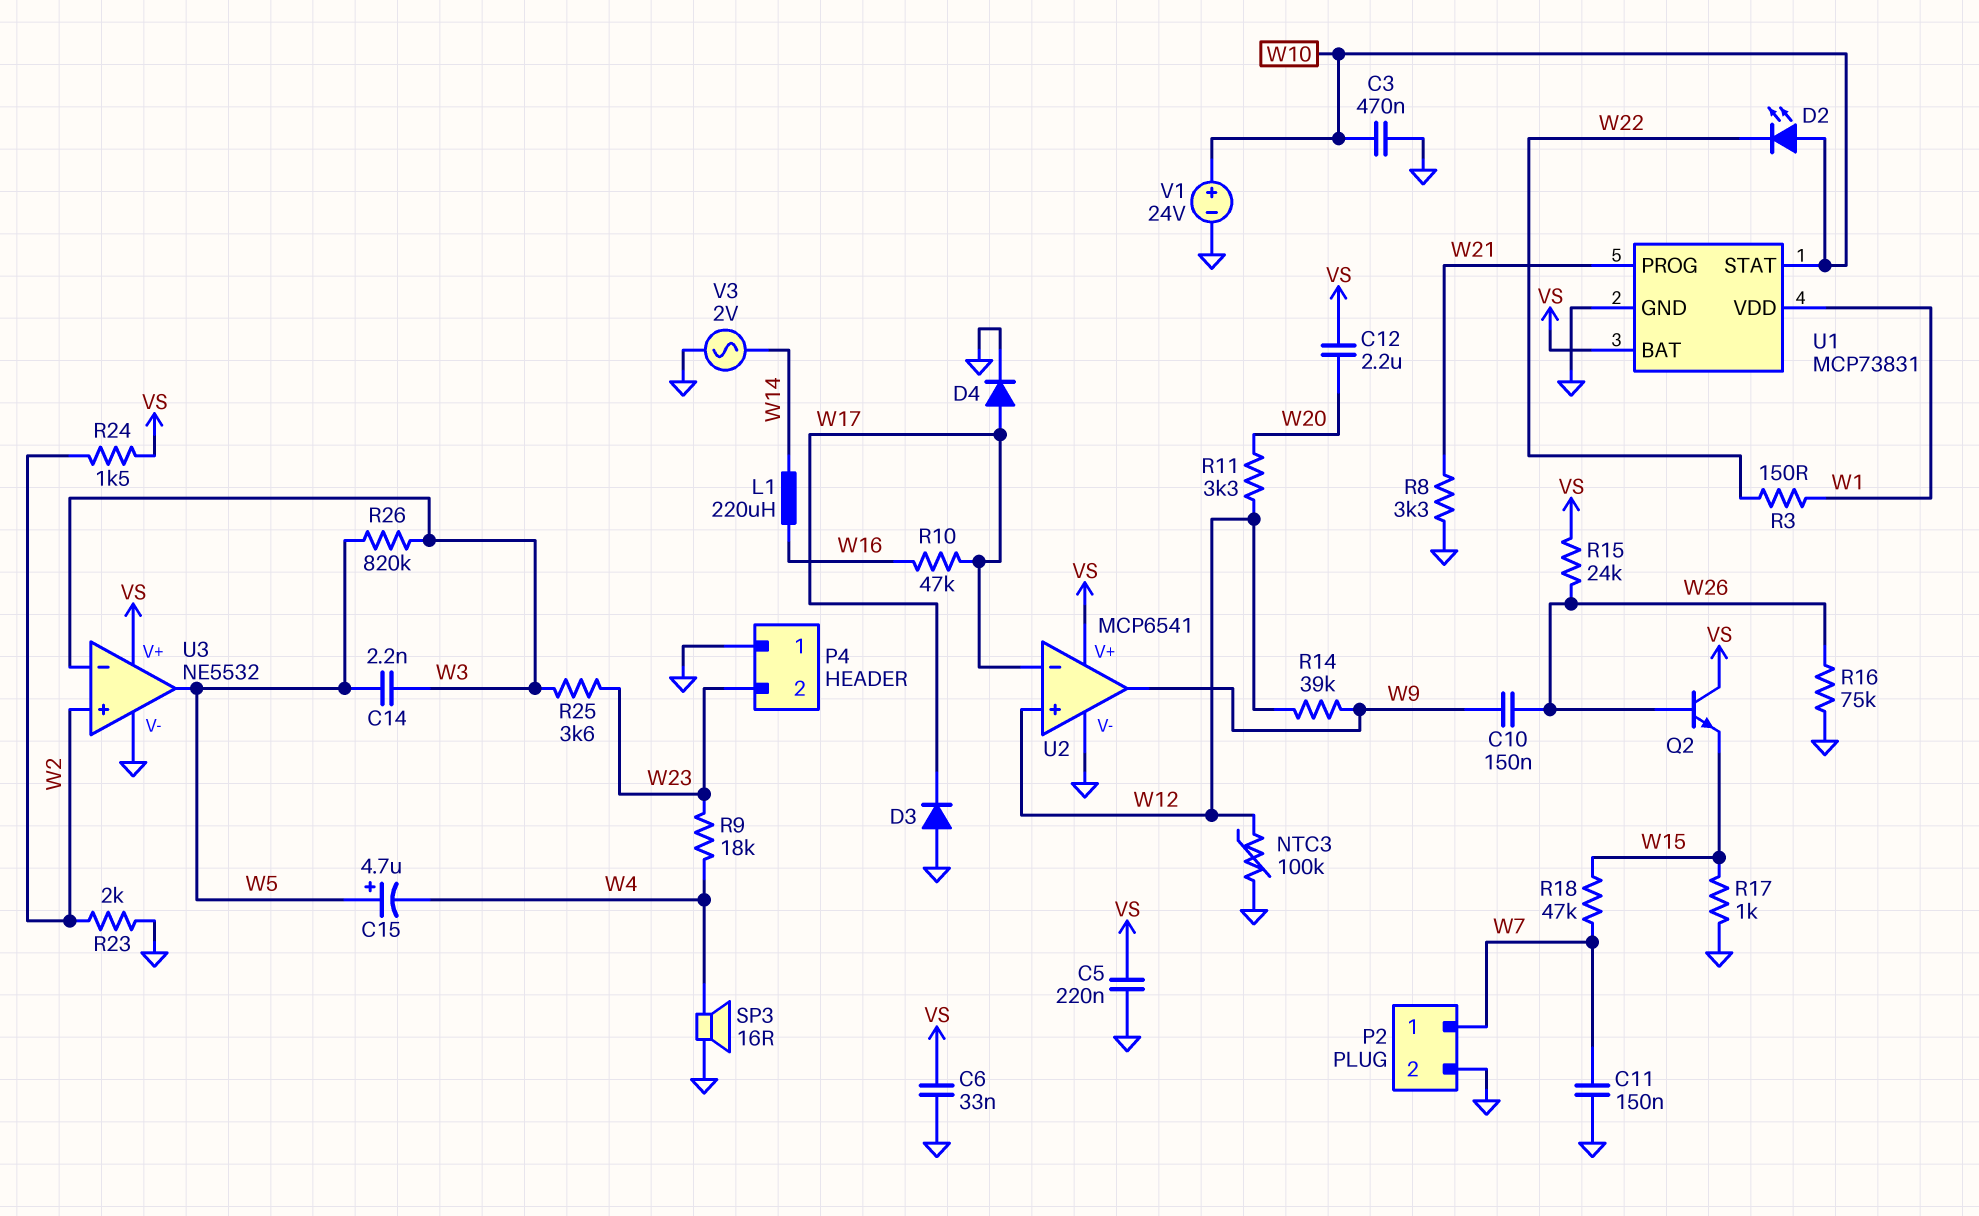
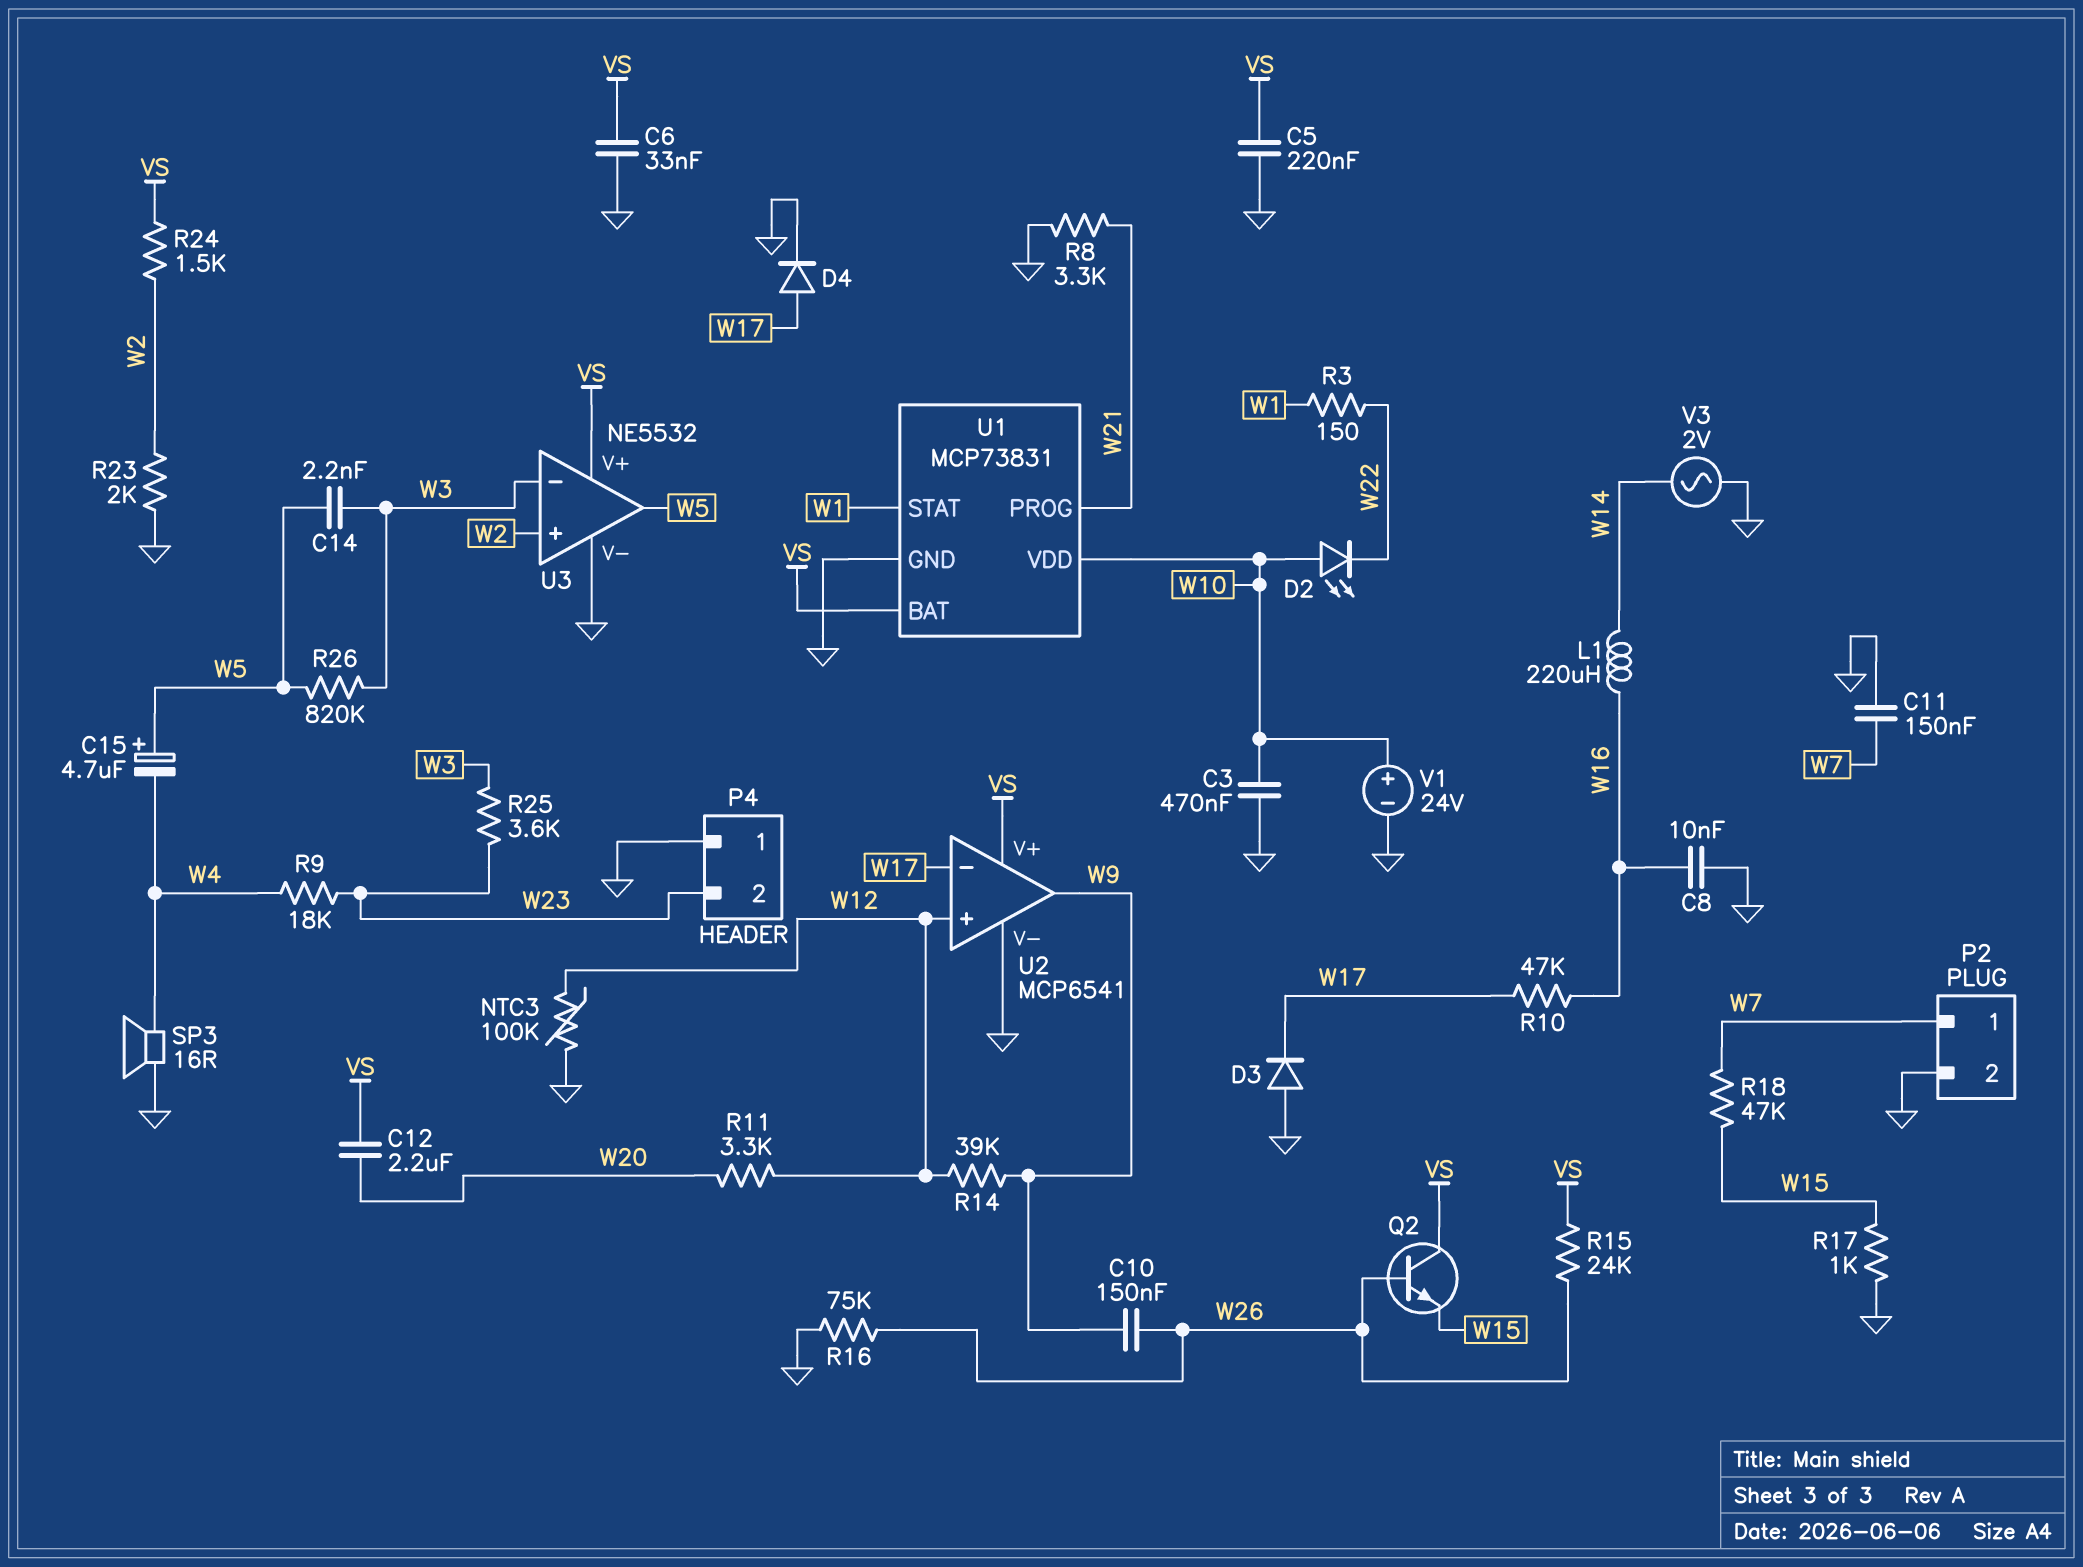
C8: none -> 10nF (GND, W16)
U1 pin STAT: W10 -> W1
U1 pin VDD: W1 -> W10

